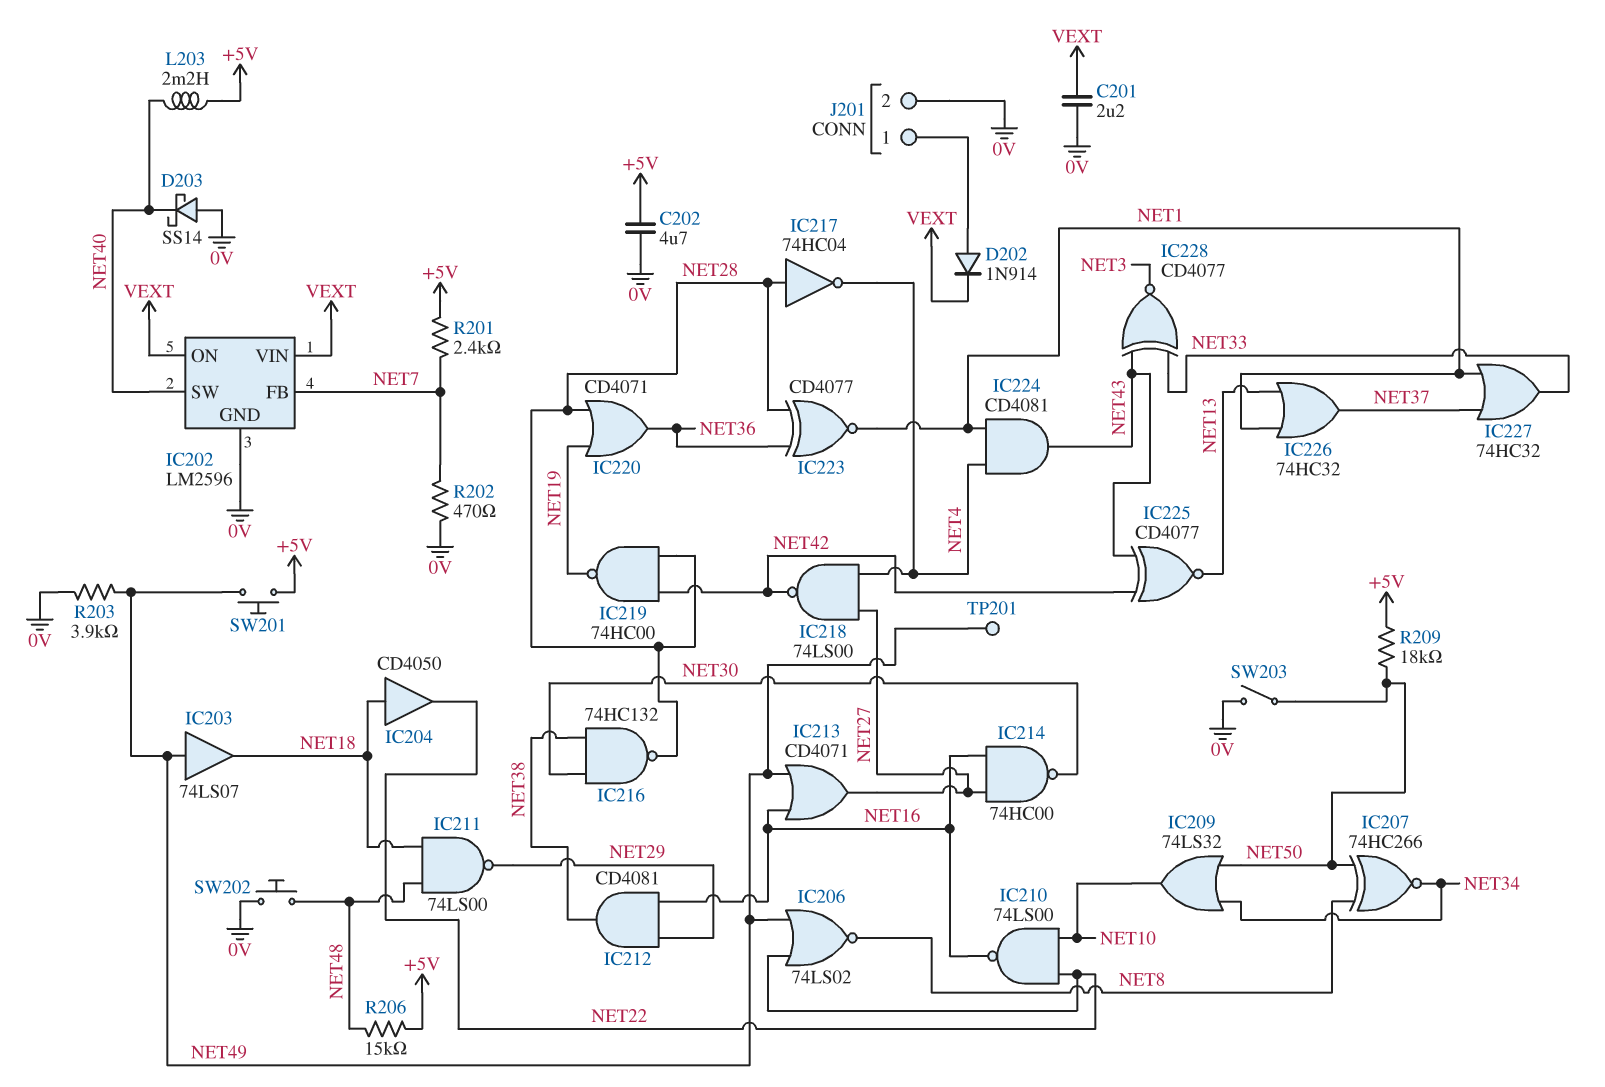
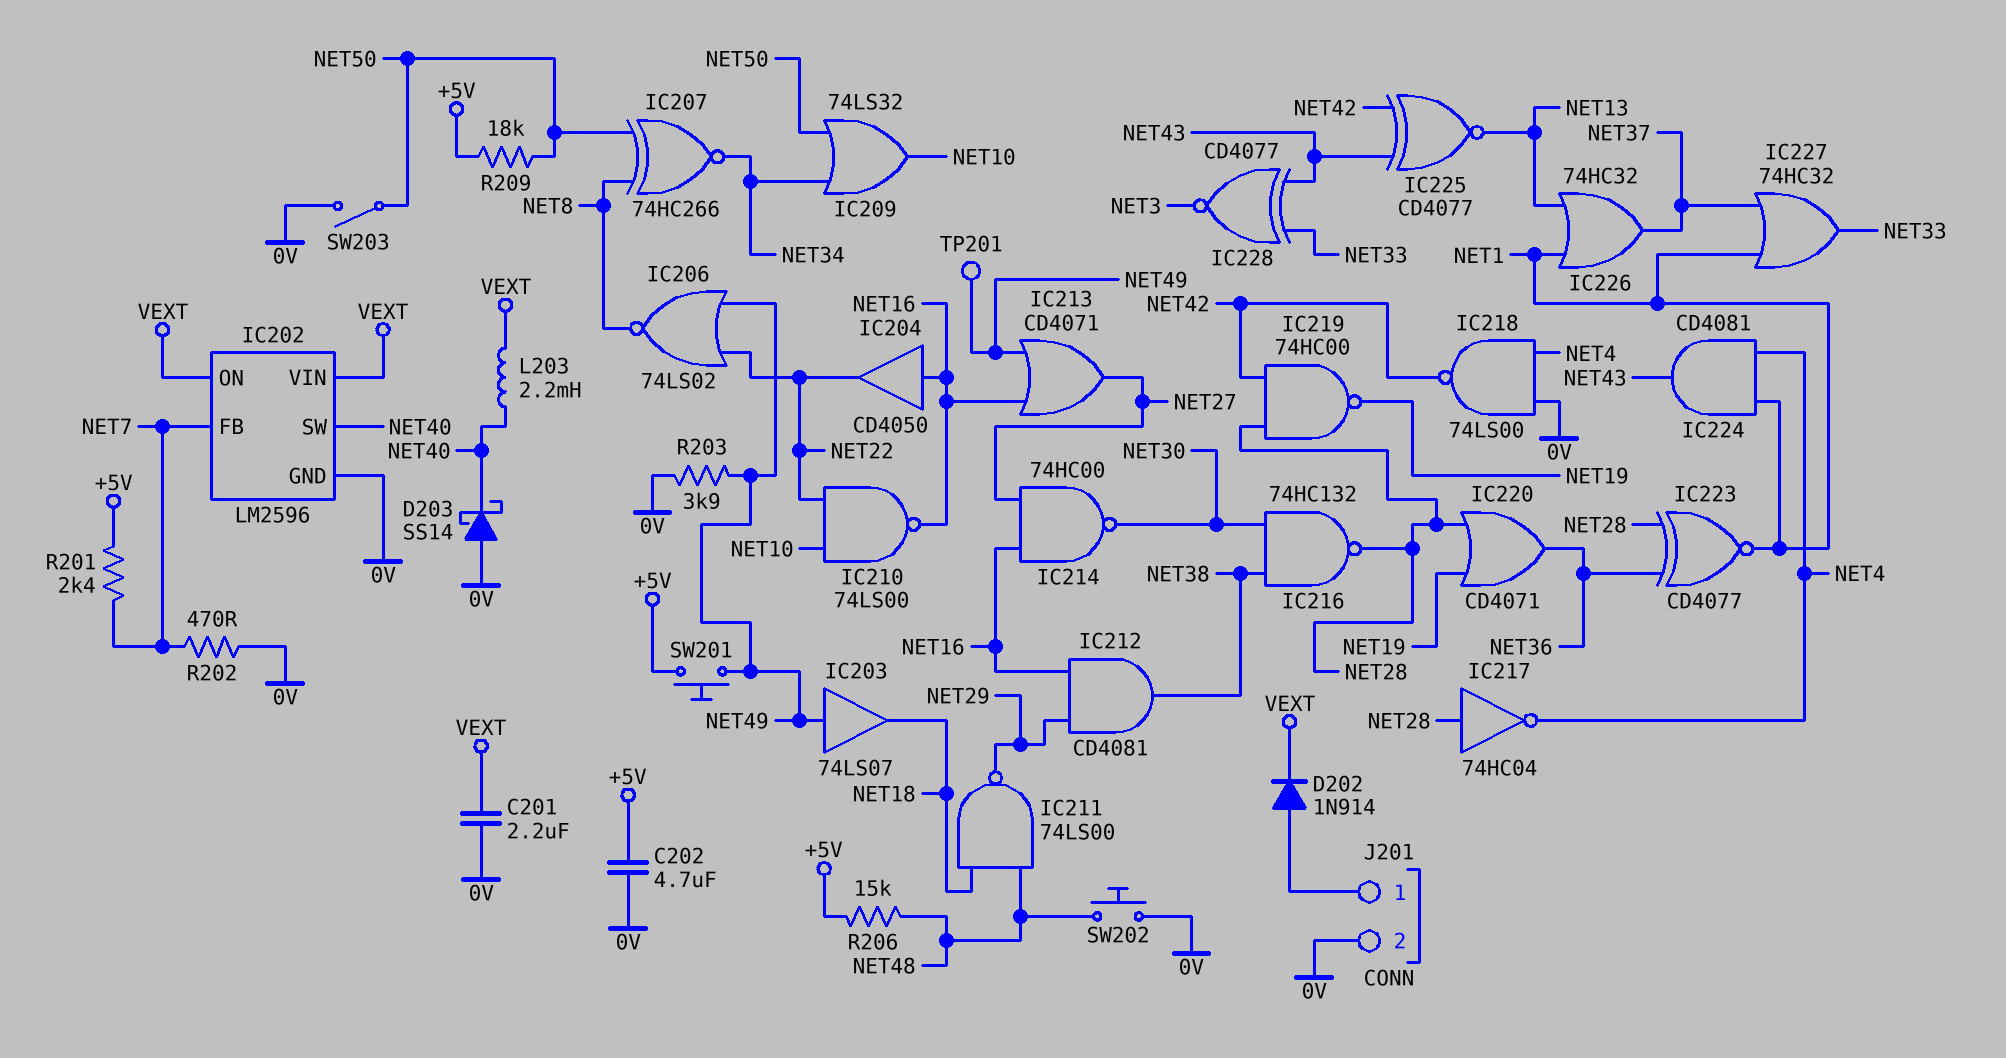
IC204: buffer CD4050 (in NET18, out NET22) -> buffer CD4050 (in NET16, out NET22)
IC218: NAND 74LS00 (in NET4, in NET27, out NET42) -> NAND 74LS00 (in 0V, in NET4, out NET42)
L203: 2.2mH (+5V, NET40) -> 2.2mH (NET40, VEXT)

